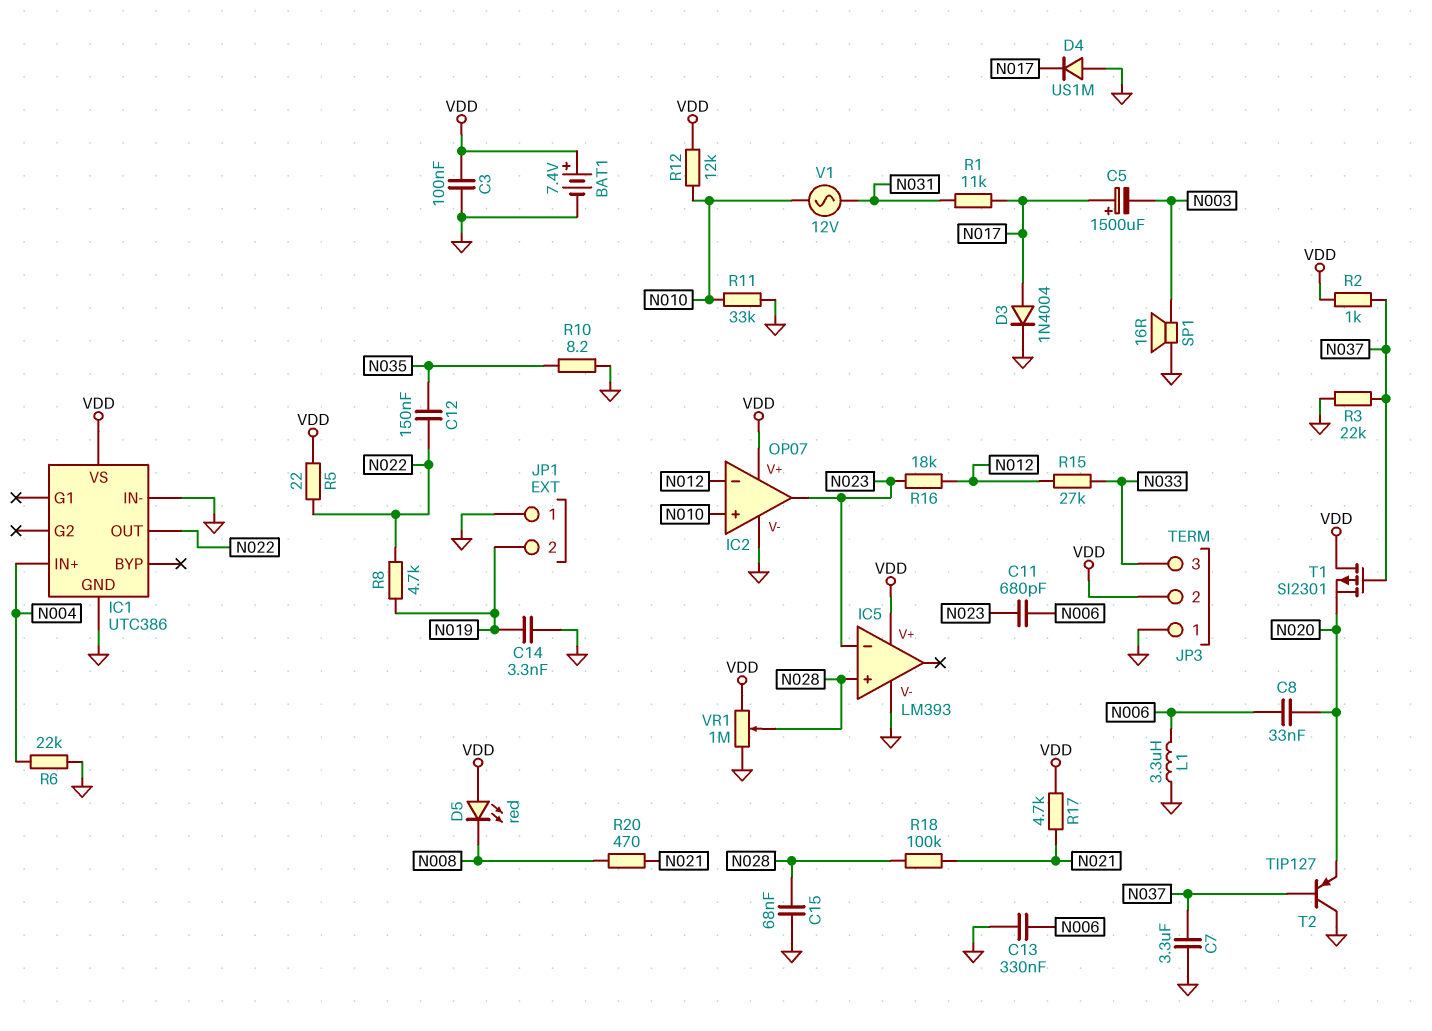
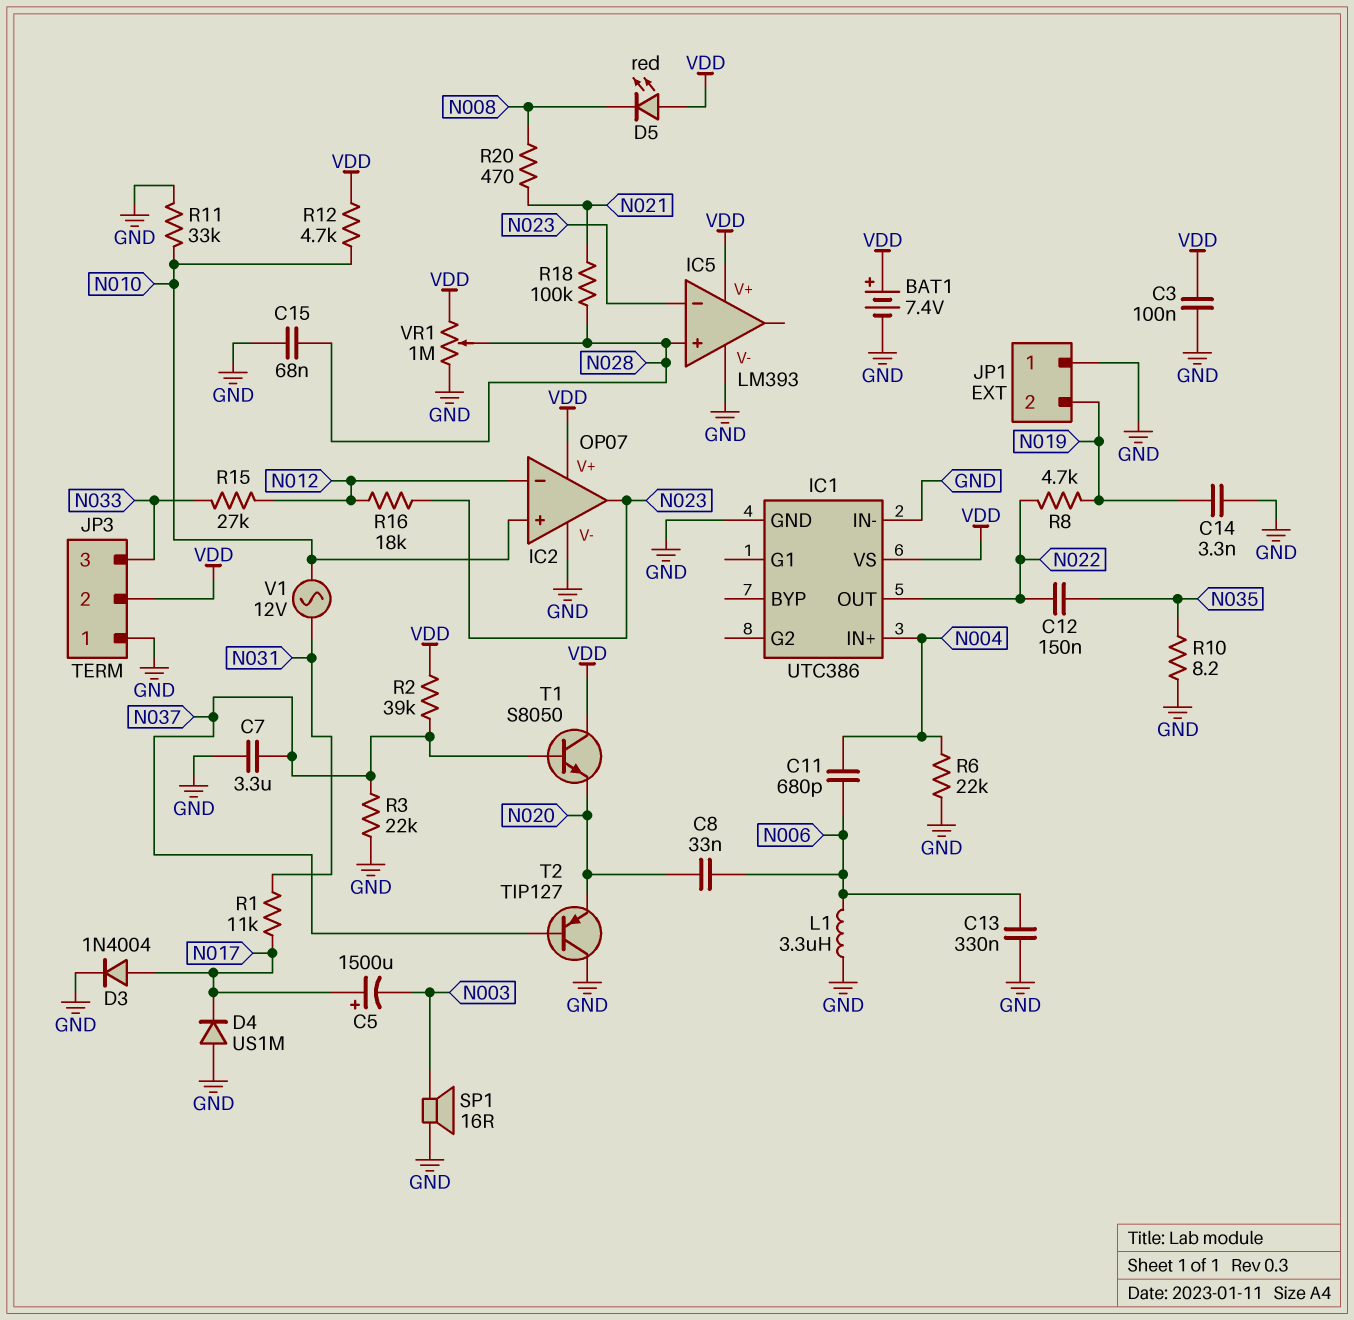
C11: 680pF (N006, N023) -> 680pF (N004, N006)
R2: 1k (N037, VDD) -> 39k (N037, VDD)
R5: 22 (N022, VDD) -> none
R12: 12k (N010, VDD) -> 4.7k (N010, VDD)
R17: 4.7k (N021, VDD) -> none
T1: PMOS SI2301 (G N037, D VDD, S N020) -> NPN S8050 (B N037, C VDD, E N020)

